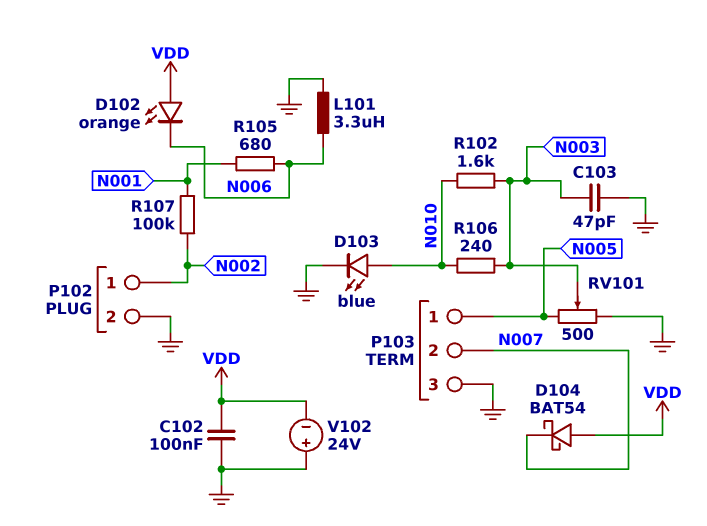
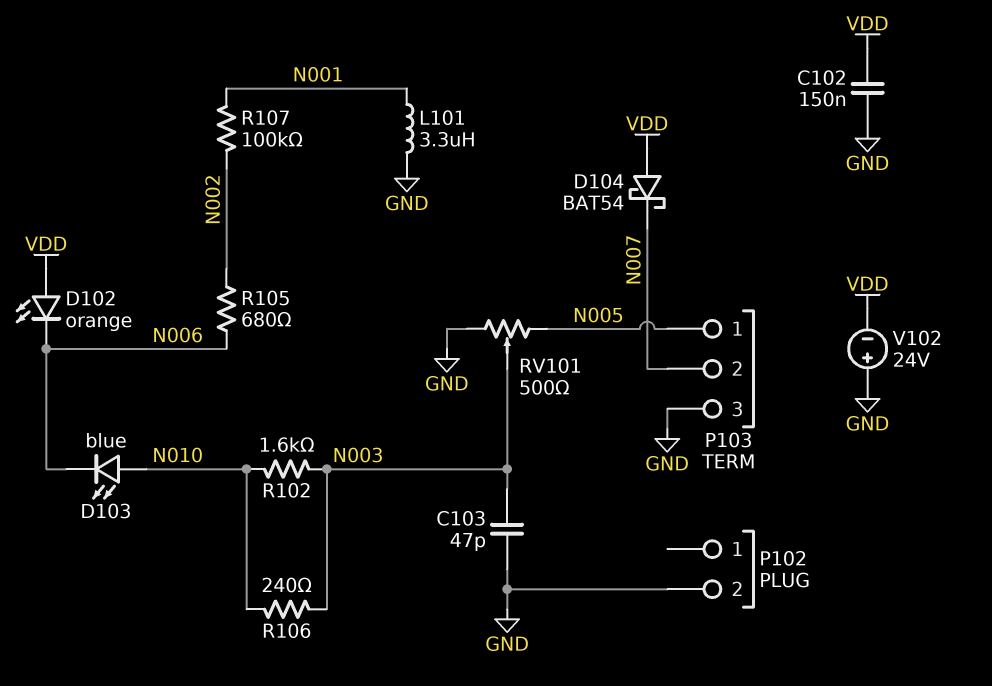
C102: 100nF (GND, VDD) -> 150nF (GND, VDD)
D103: LED blue (A N010, K GND) -> LED blue (A N010, K N006)
L101: 3.3uH (GND, N006) -> 3.3uH (GND, N001)
P102 pin 1: N002 -> none
R105: 680 (N001, N006) -> 680 (N002, N006)

